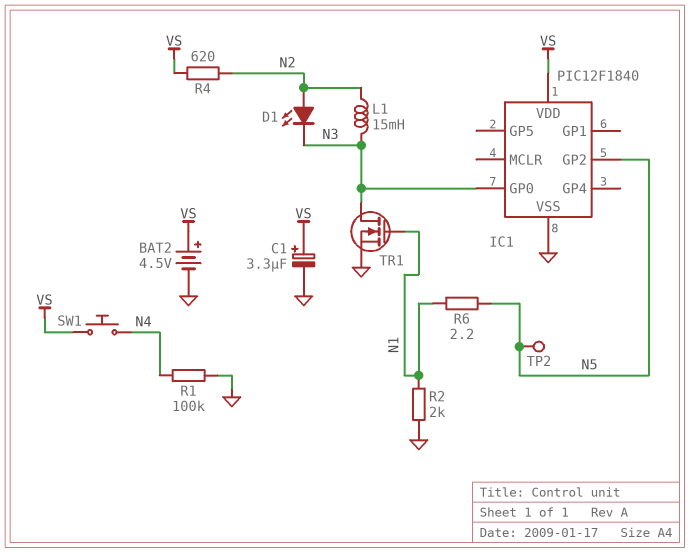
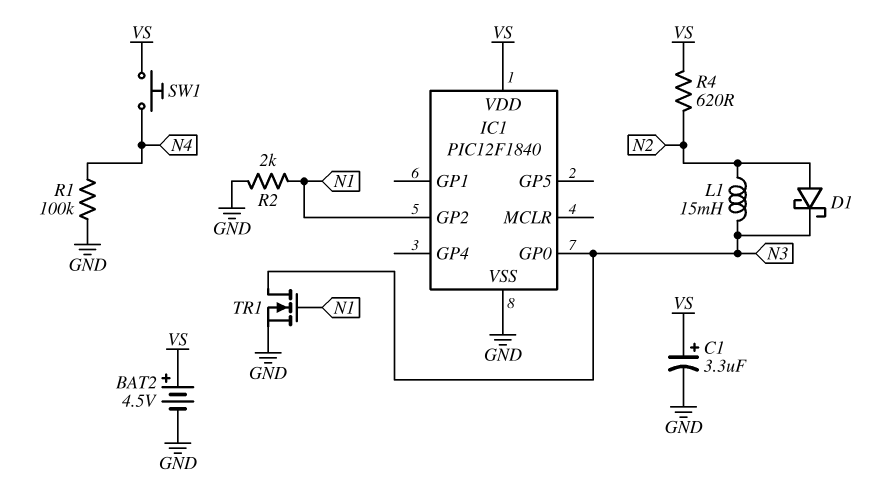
D1: LED (A N2, K N3) -> schottky (A N2, K N3)
IC1 pin GP2: N5 -> N1
R6: 2.2 (N1, N5) -> none
TP2: test point (N5) -> none

